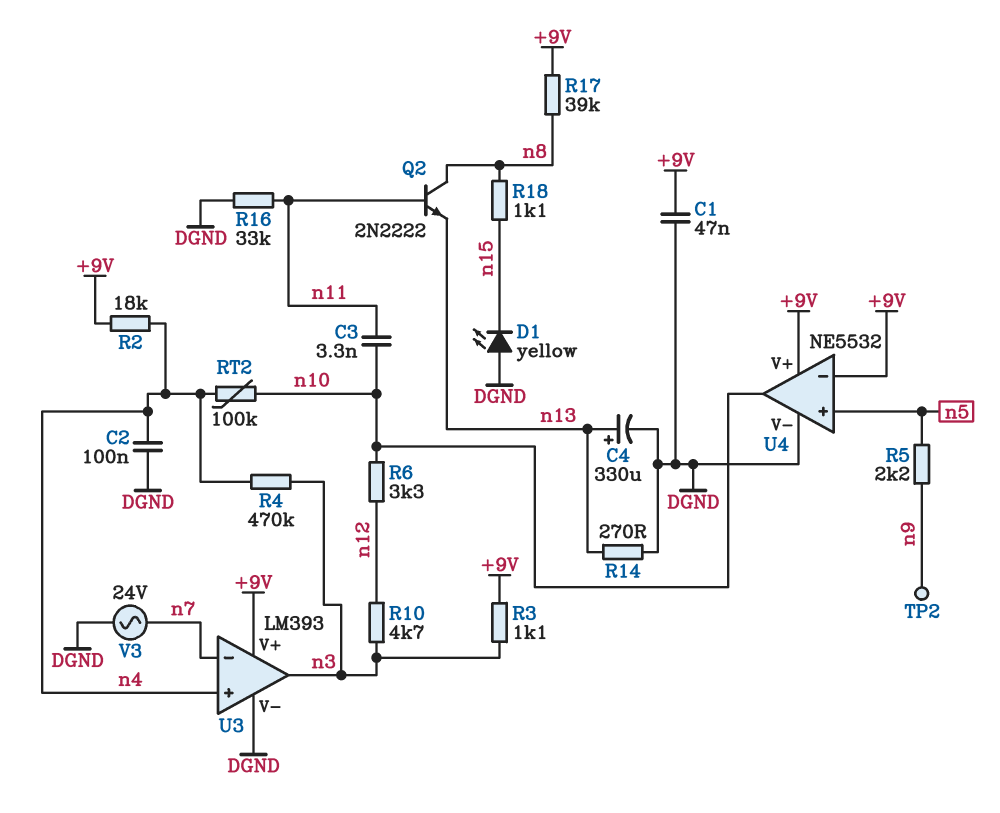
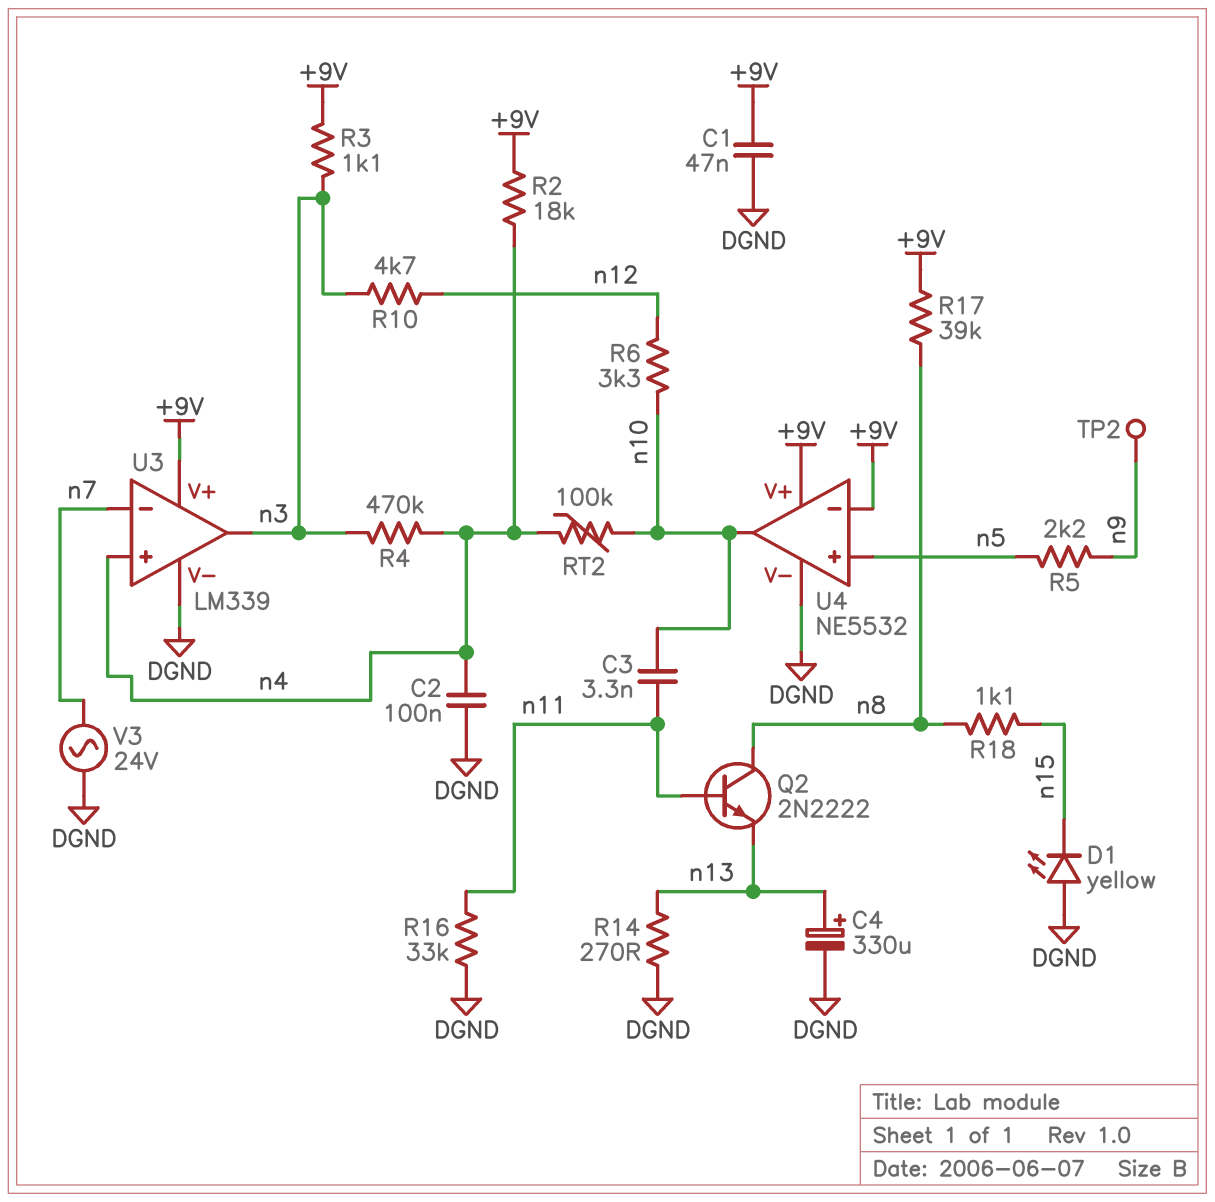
U3: LM393 -> LM339

